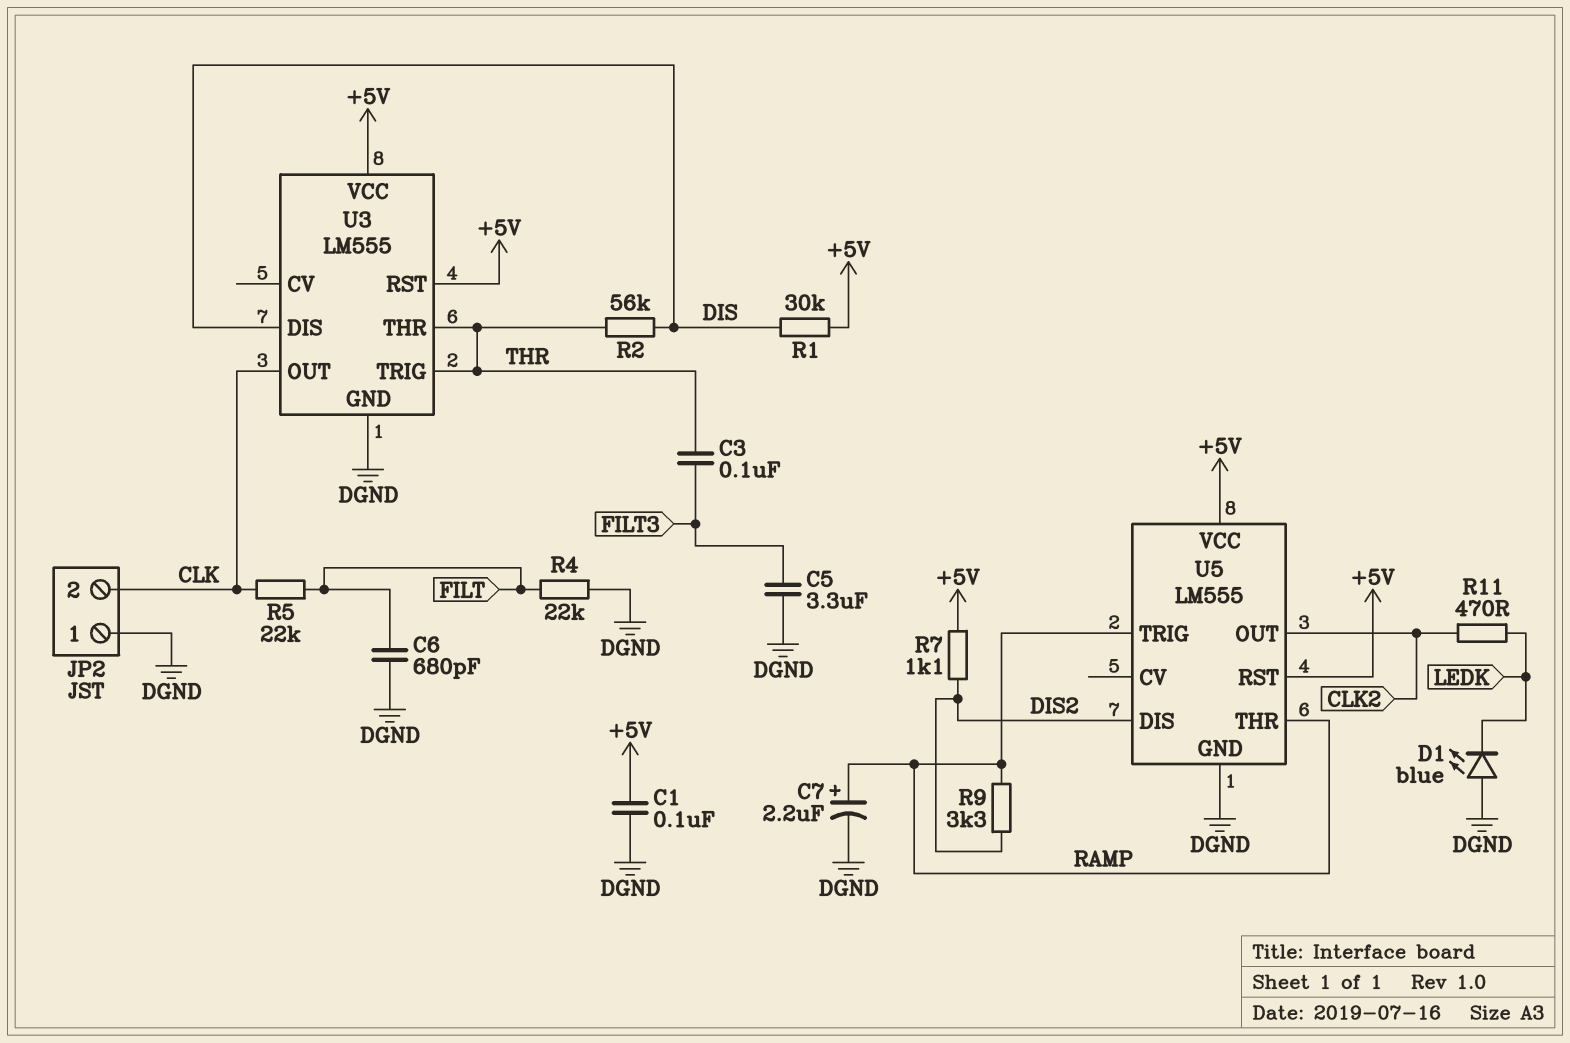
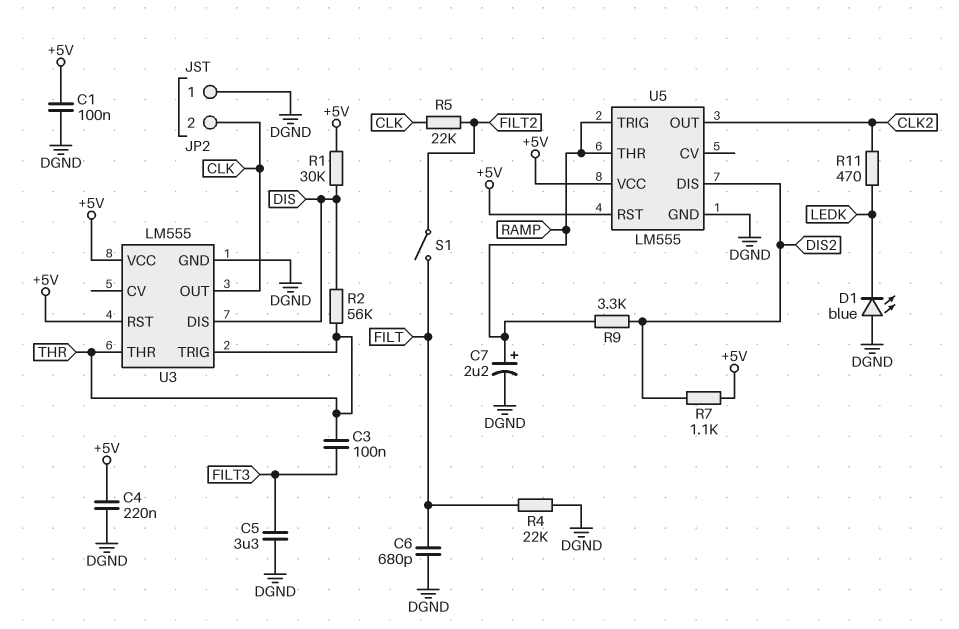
C4: none -> 220nF (+5V, DGND)
R5: 22k (CLK, FILT) -> 22k (CLK, FILT2)
S1: none -> switch (FILT, FILT2)

